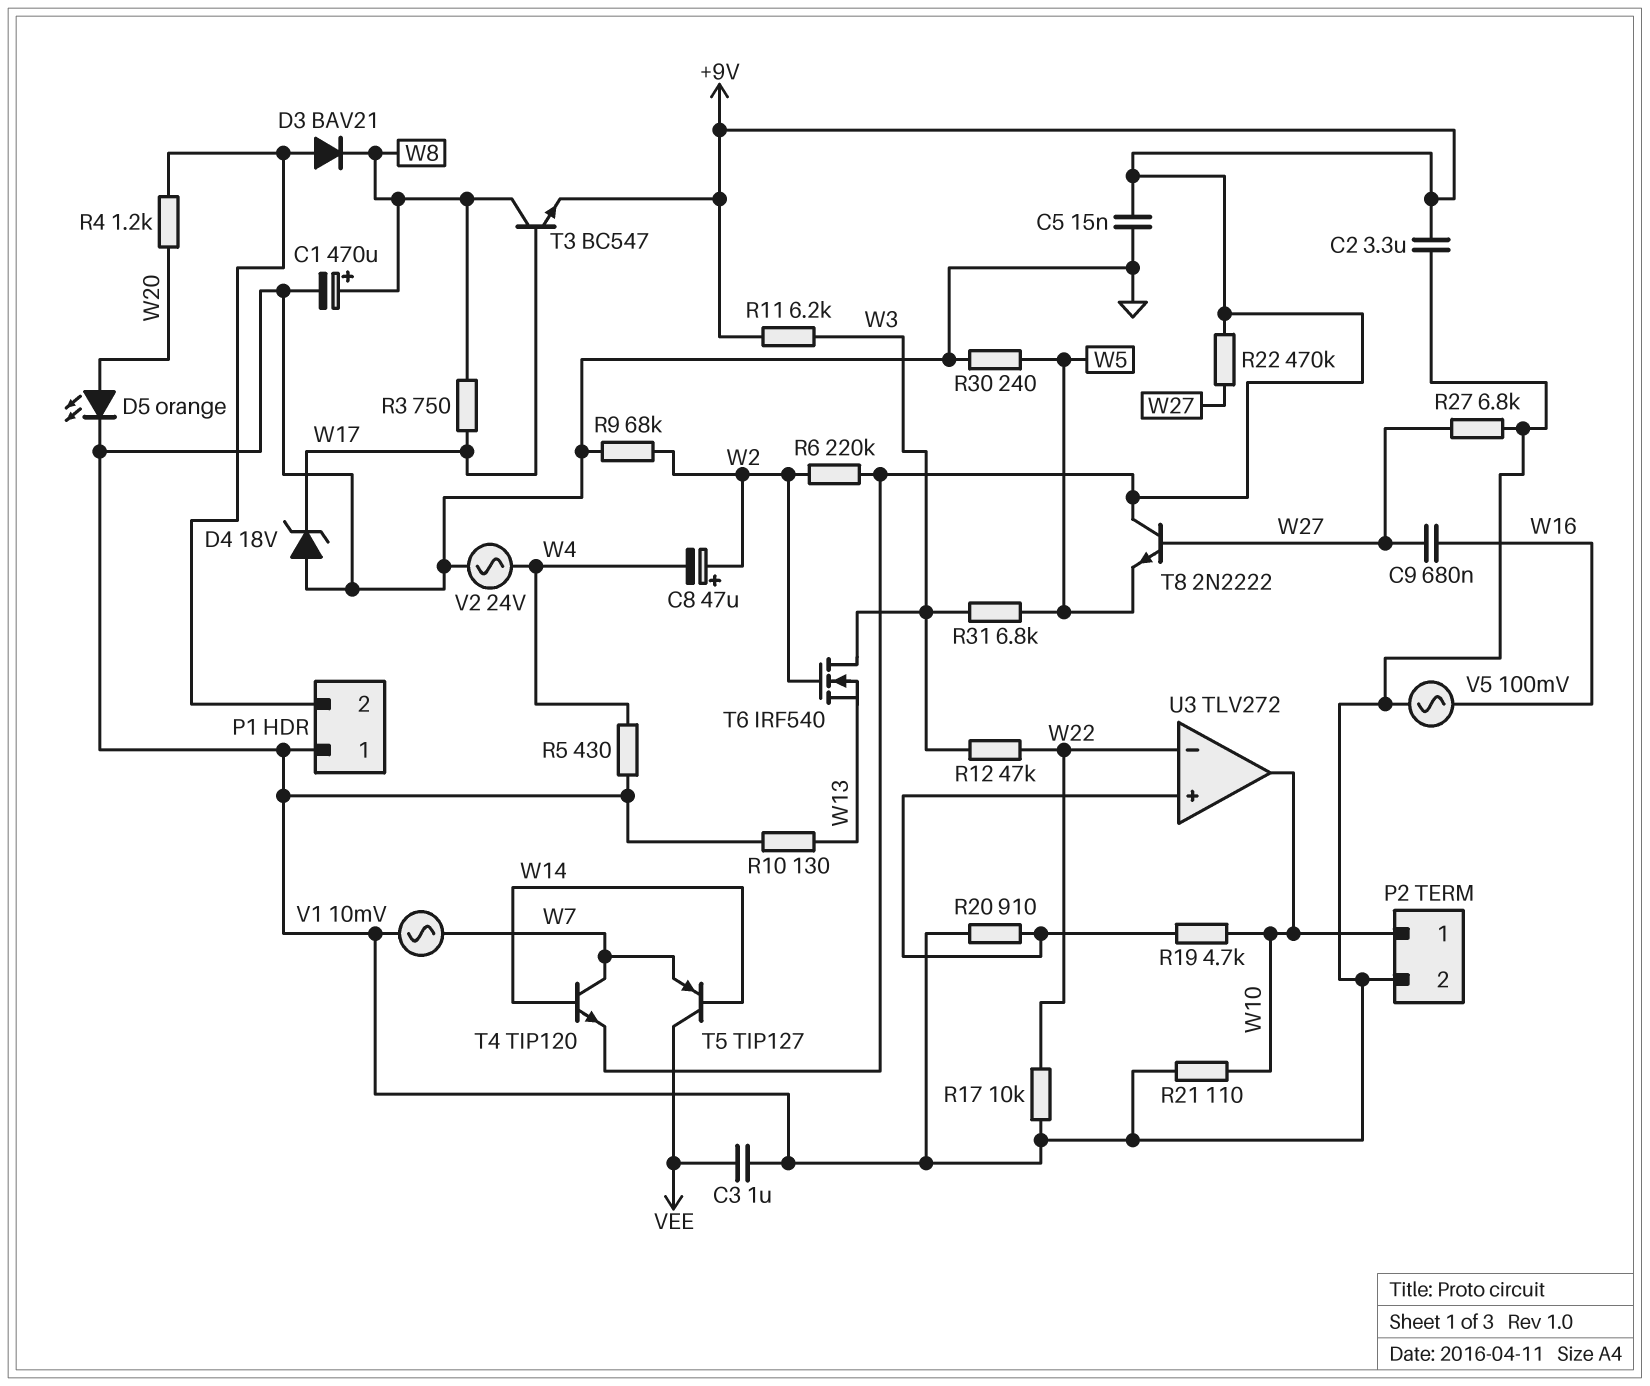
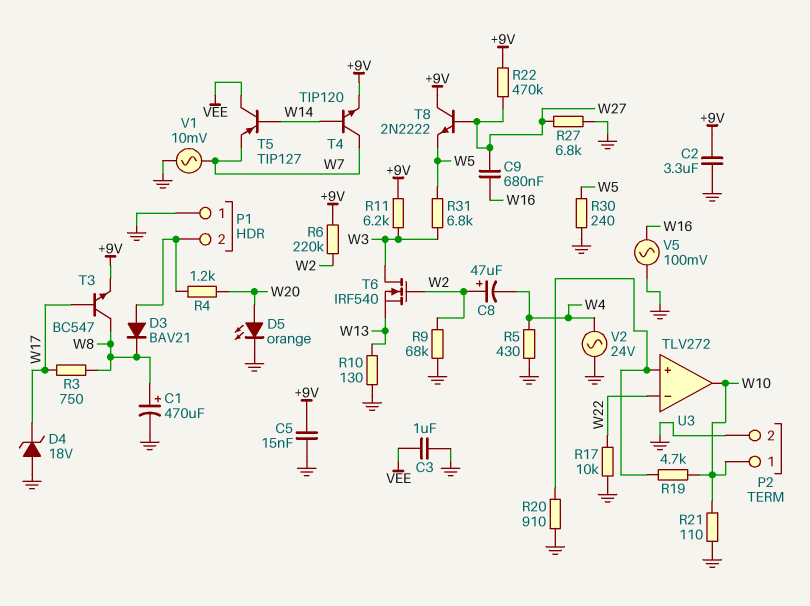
R12: 47k (W3, W22) -> none

